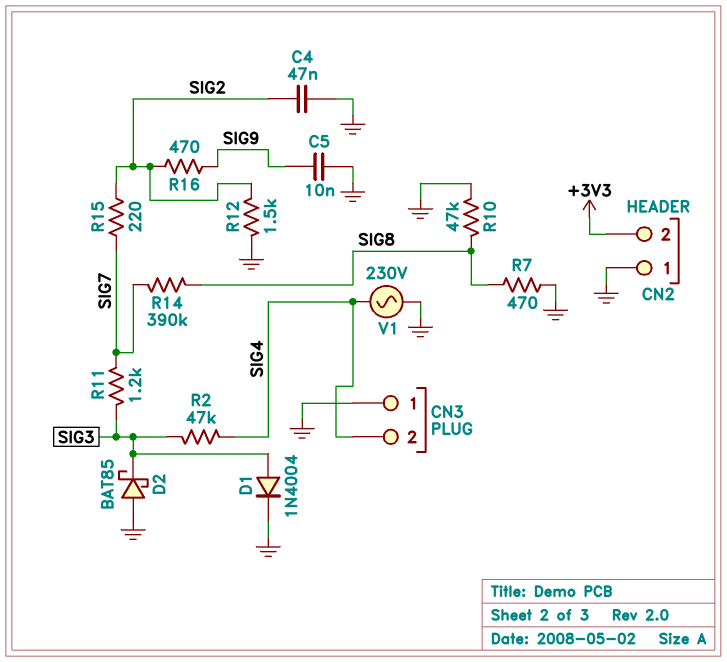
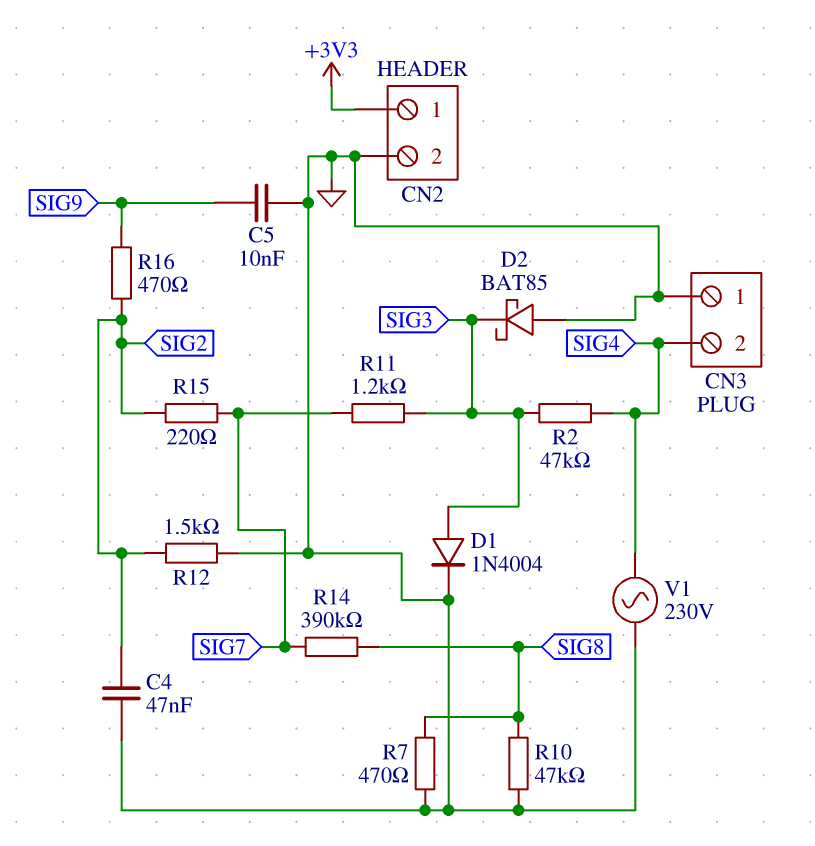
CN2 pin 1: GND -> +3V3
CN2 pin 2: +3V3 -> GND

